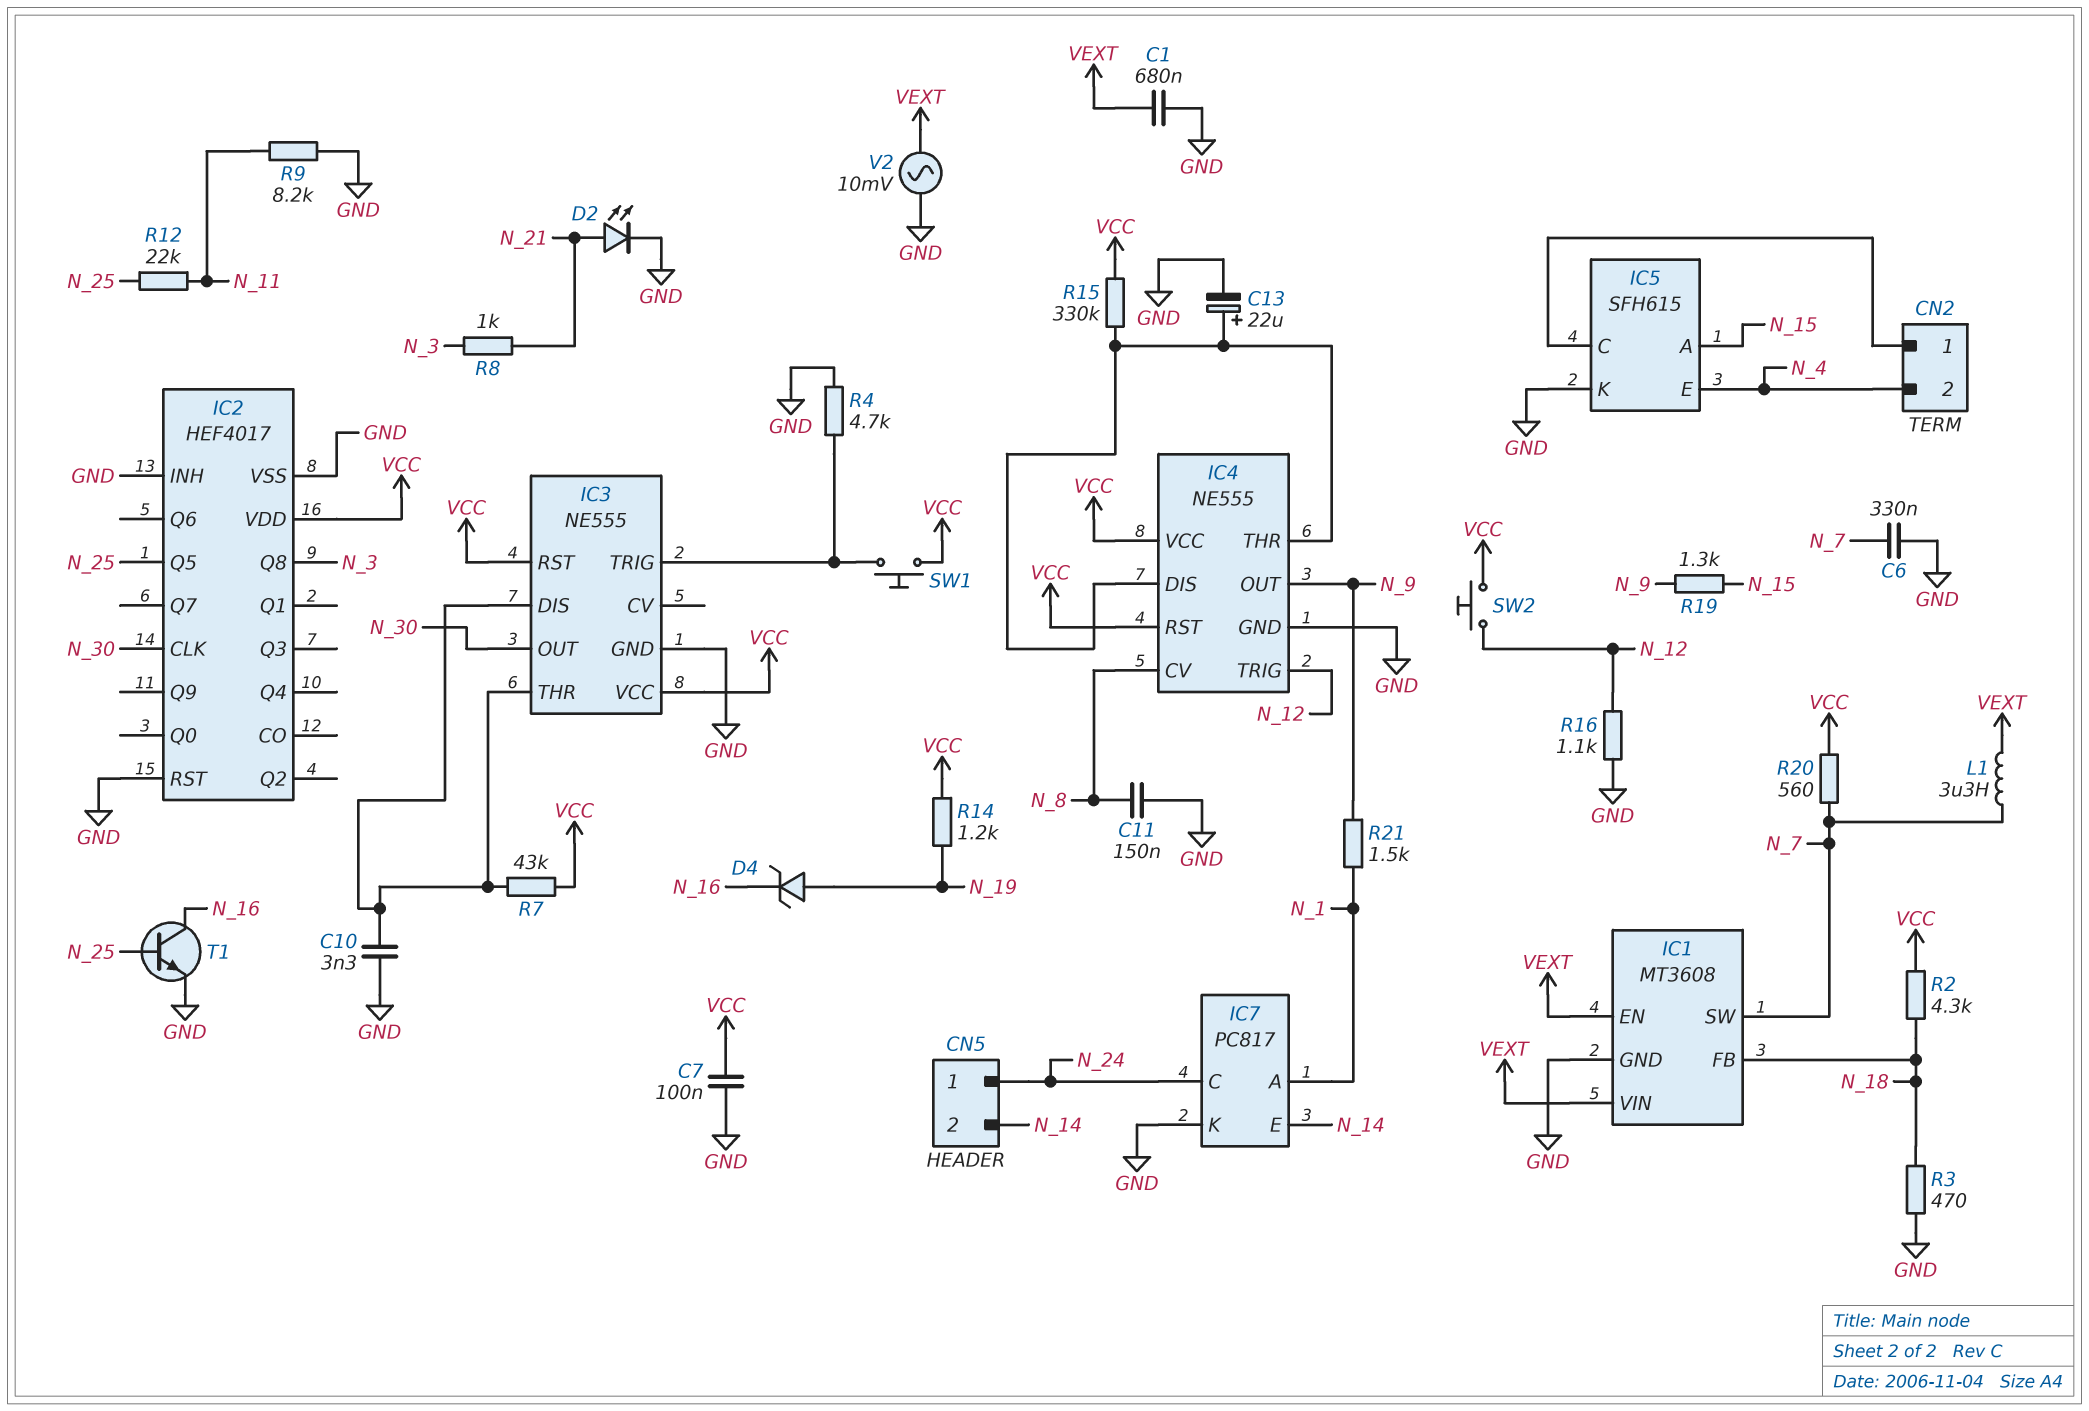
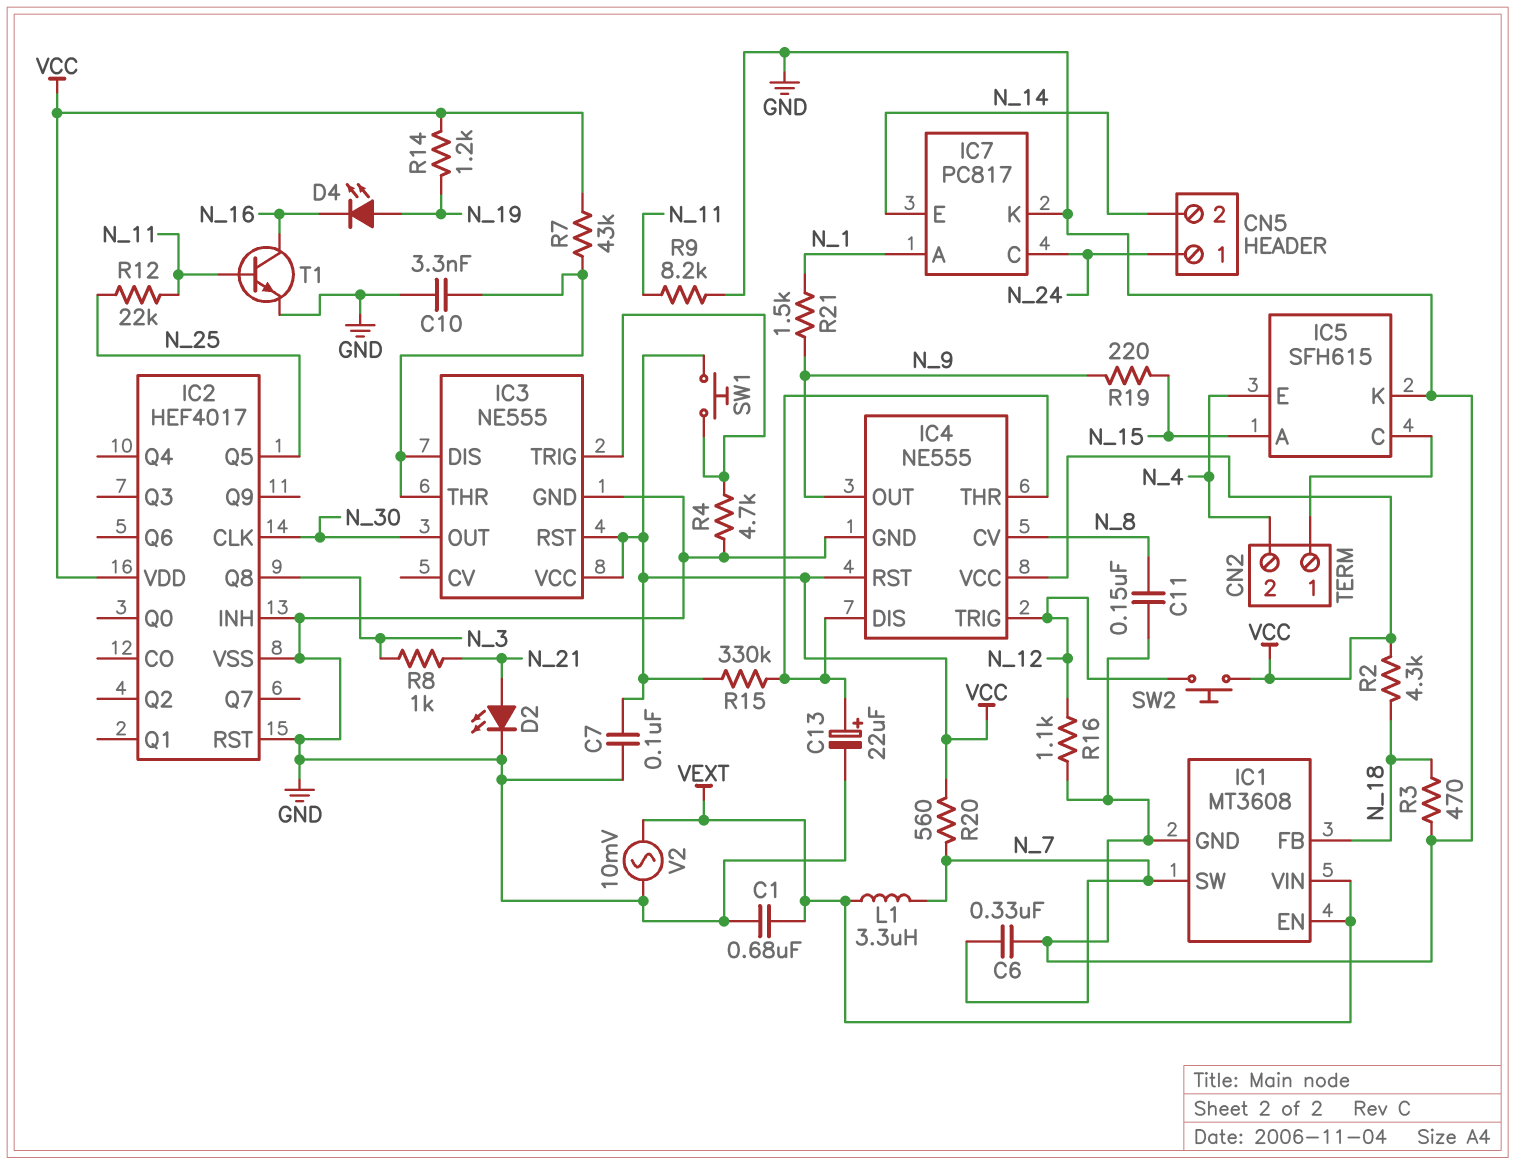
D4: zener (A N_19, K N_16) -> LED (A N_19, K N_16)
R19: 1.3k (N_9, N_15) -> 220 (N_9, N_15)
T1: NPN (B N_25, C N_16, E GND) -> NPN (B N_11, C N_16, E GND)

